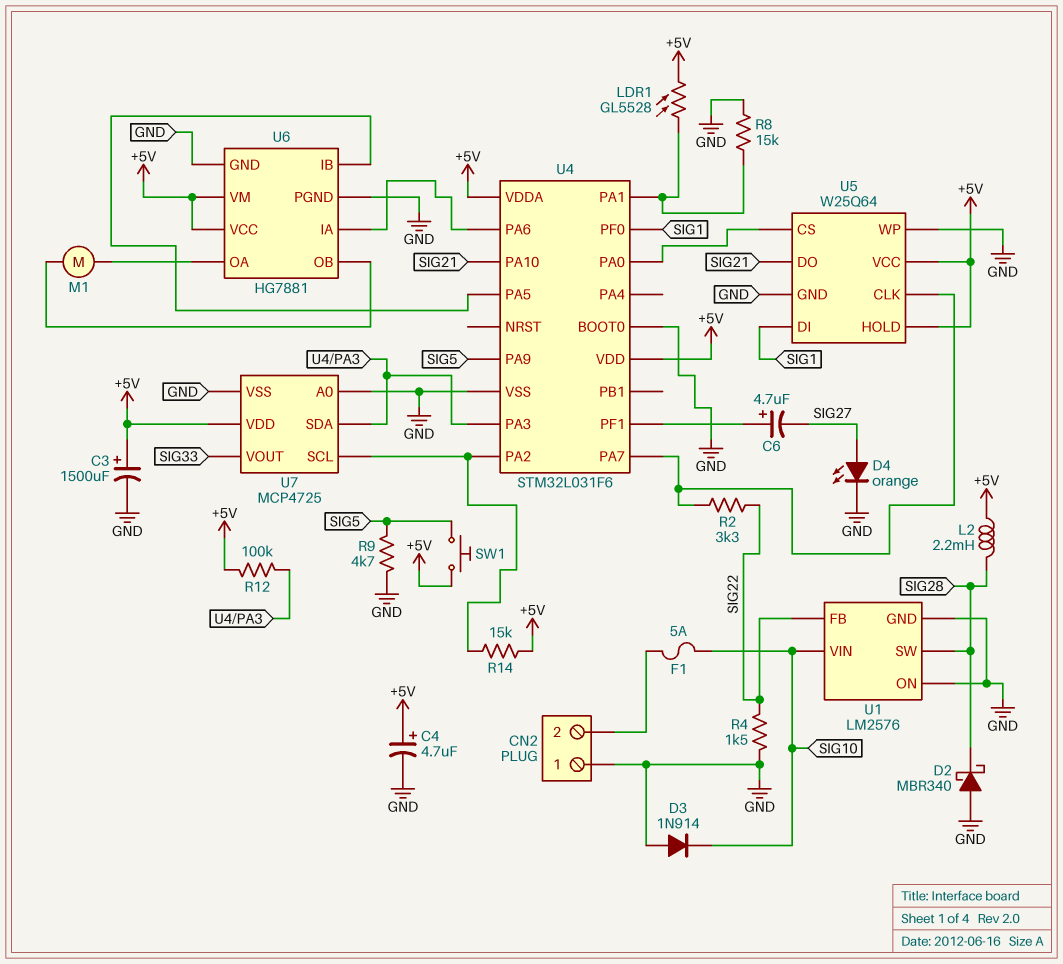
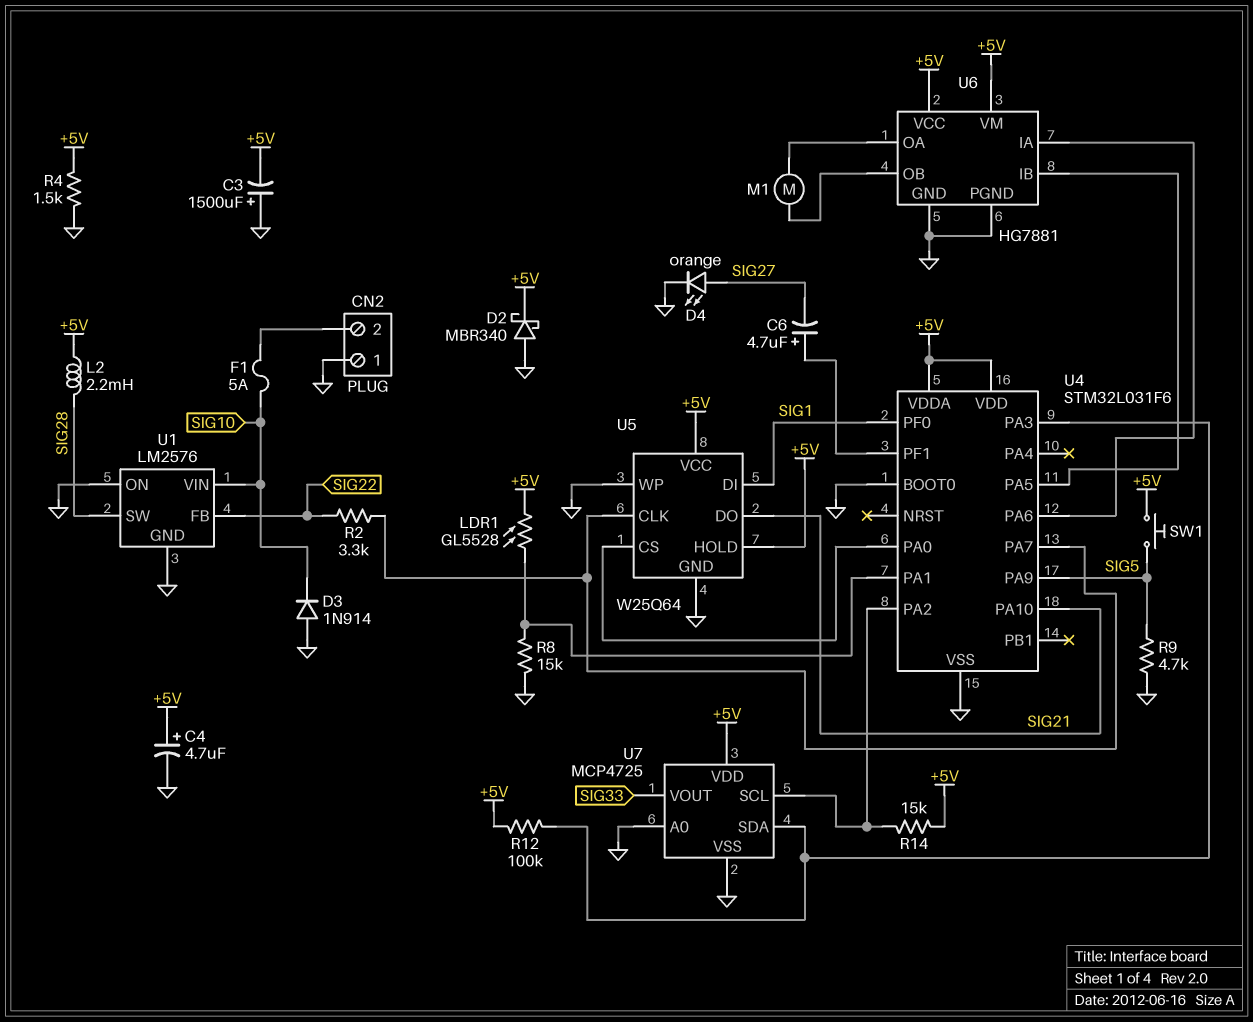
C3: 1500uF (plus +5V, minus GND) -> 1500uF (plus GND, minus +5V)
D2: schottky MBR340 (A GND, K SIG28) -> schottky MBR340 (A GND, K +5V)
R4: 1.5k (GND, SIG22) -> 1.5k (+5V, GND)

